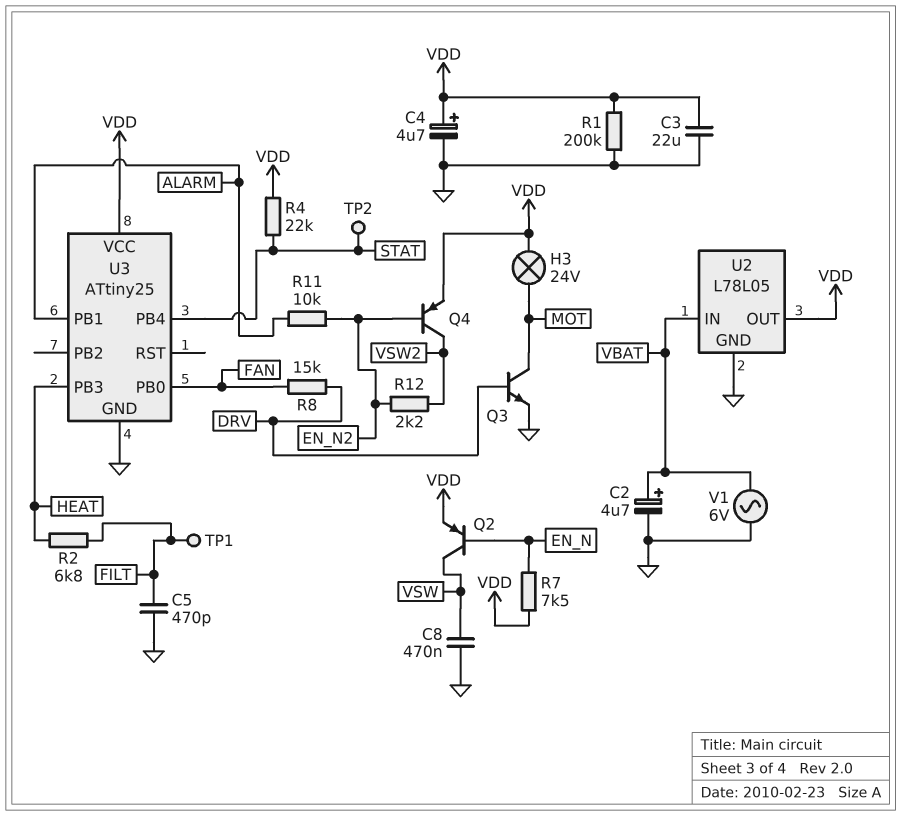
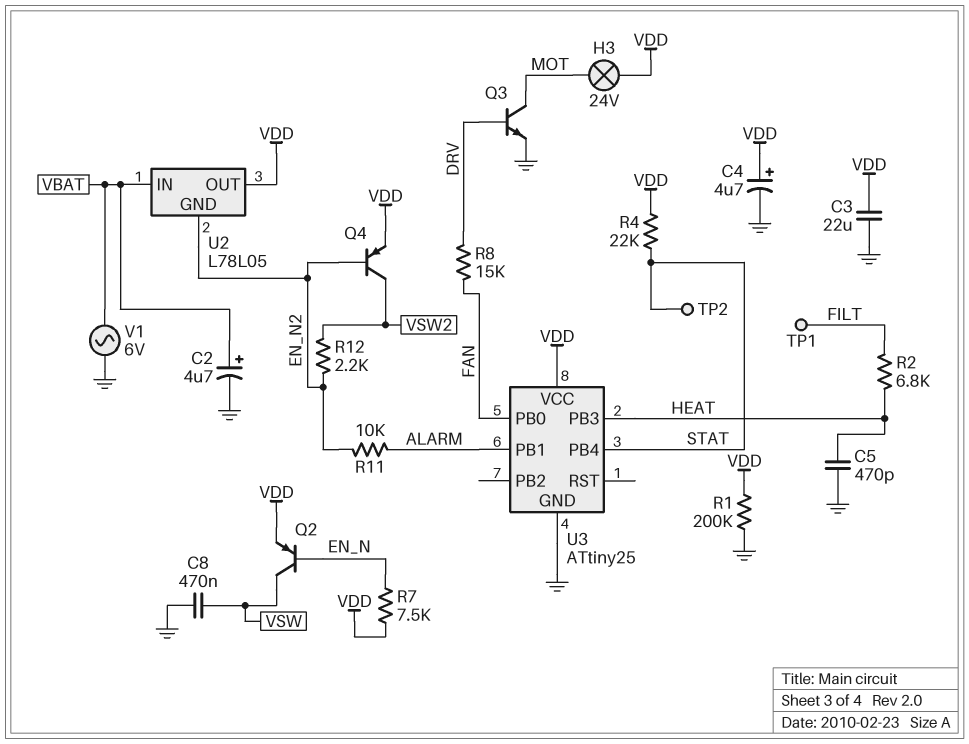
C5: 470pF (FILT, GND) -> 470pF (GND, HEAT)
U2 pin GND: GND -> EN_N2

